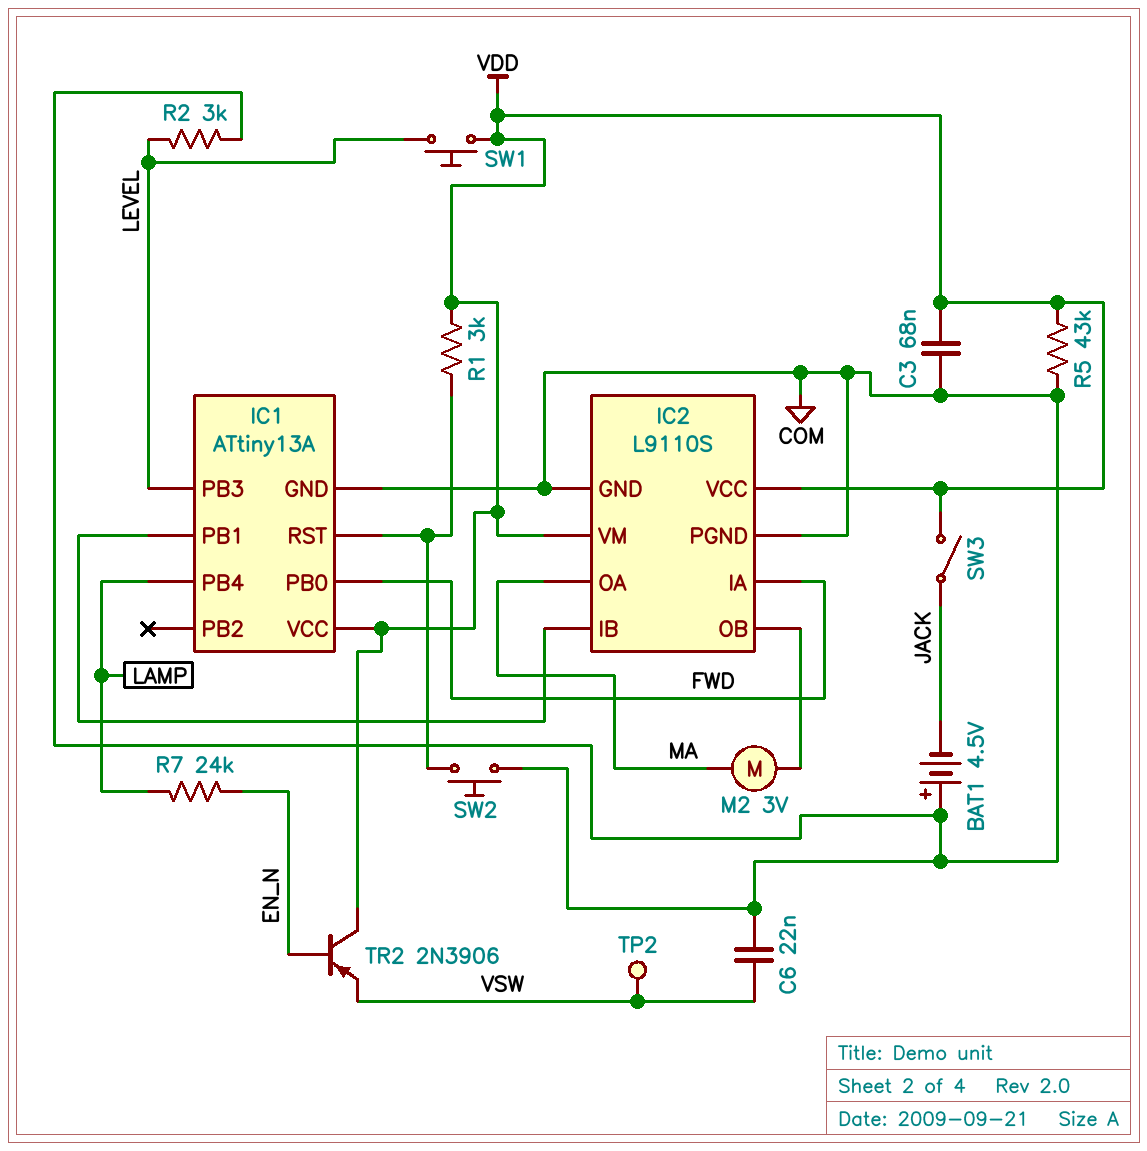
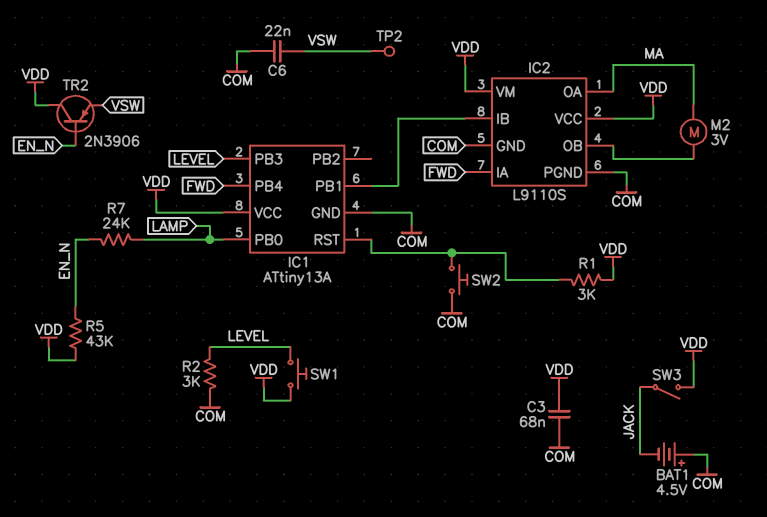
IC1 pin PB0: FWD -> LAMP
IC1 pin PB4: LAMP -> FWD
R5: 43k (COM, VDD) -> 43k (EN_N, VDD)

